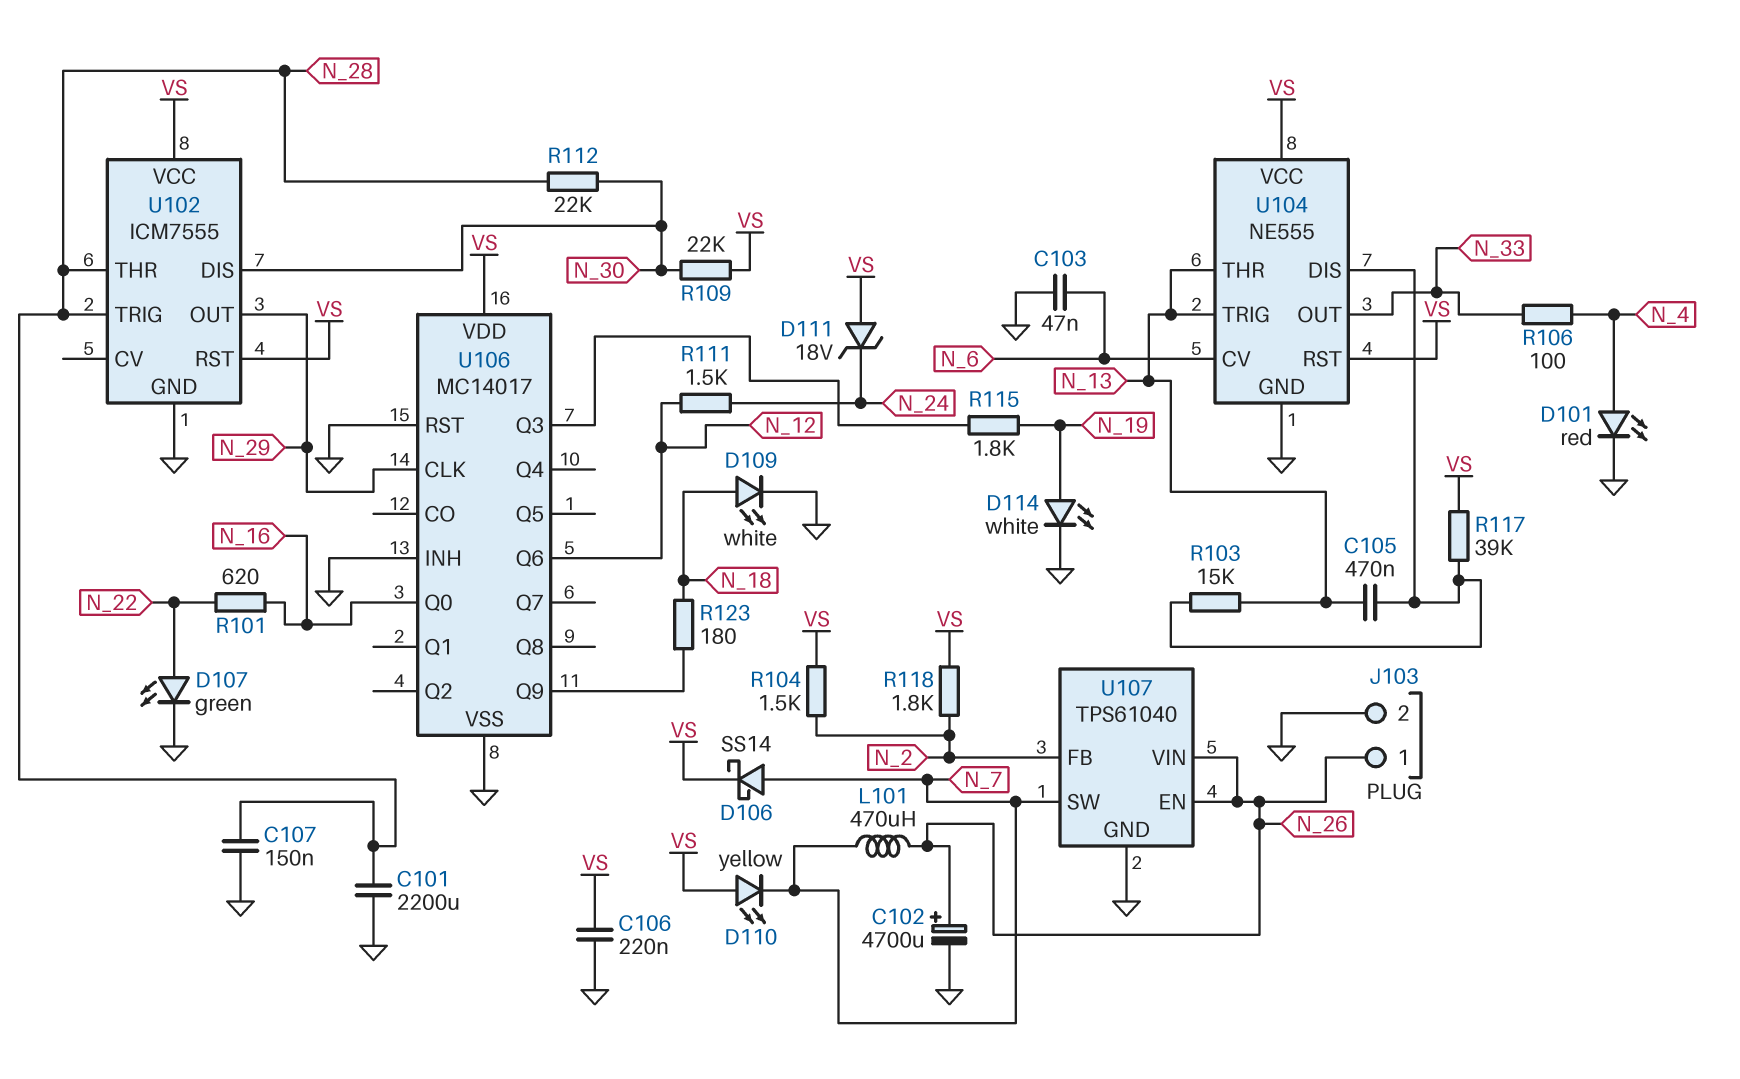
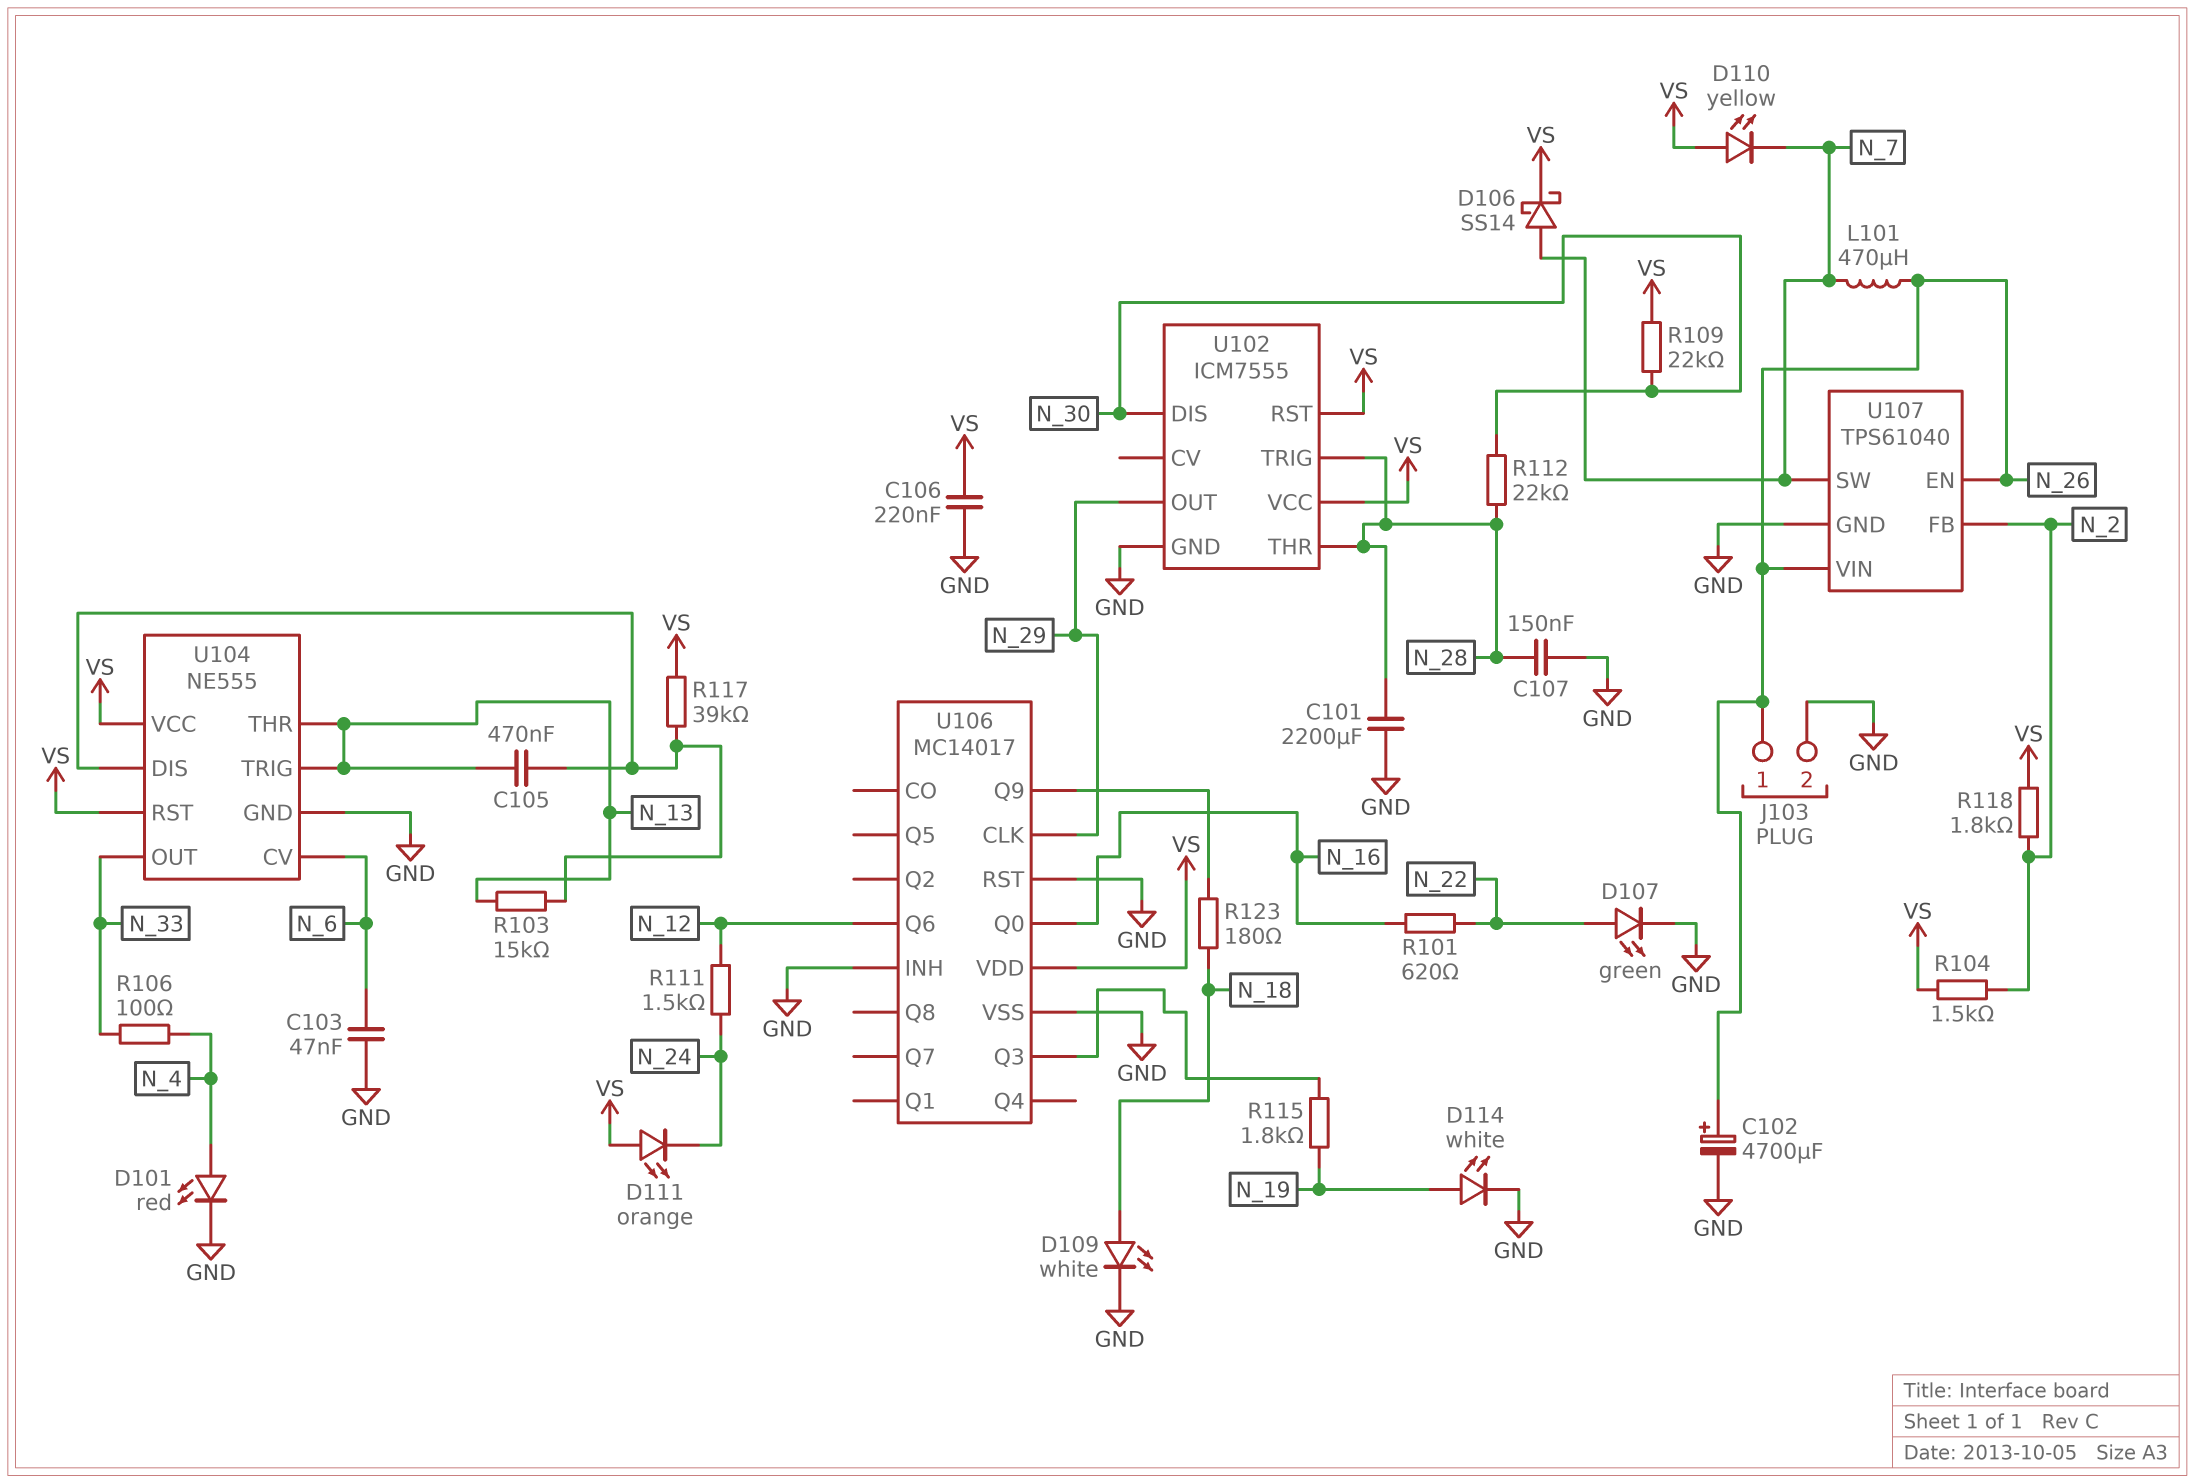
D111: zener 18V (A VS, K N_24) -> LED orange (A VS, K N_24)

